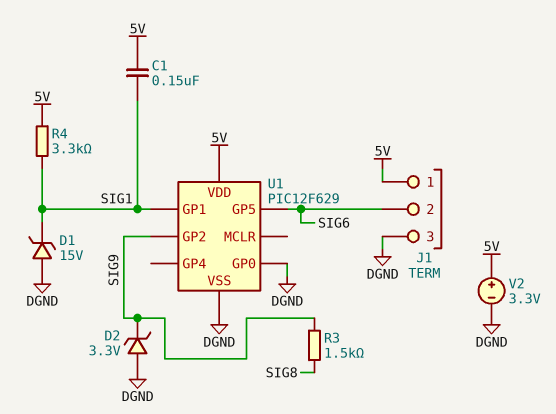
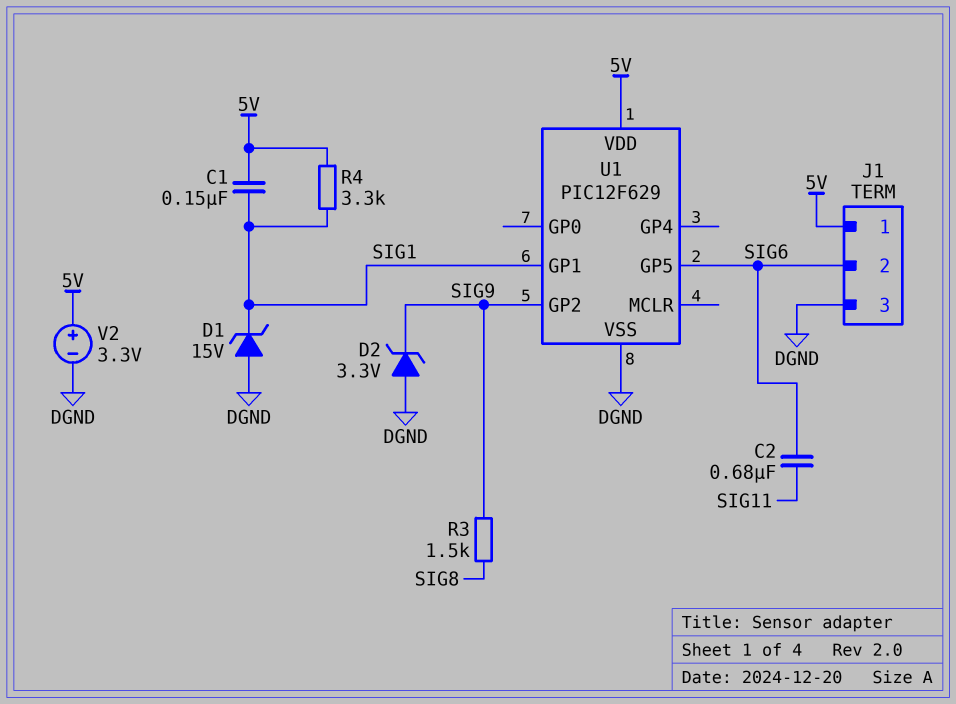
C2: none -> 680nF (SIG6, SIG11)
U1 pin GP0: DGND -> none

